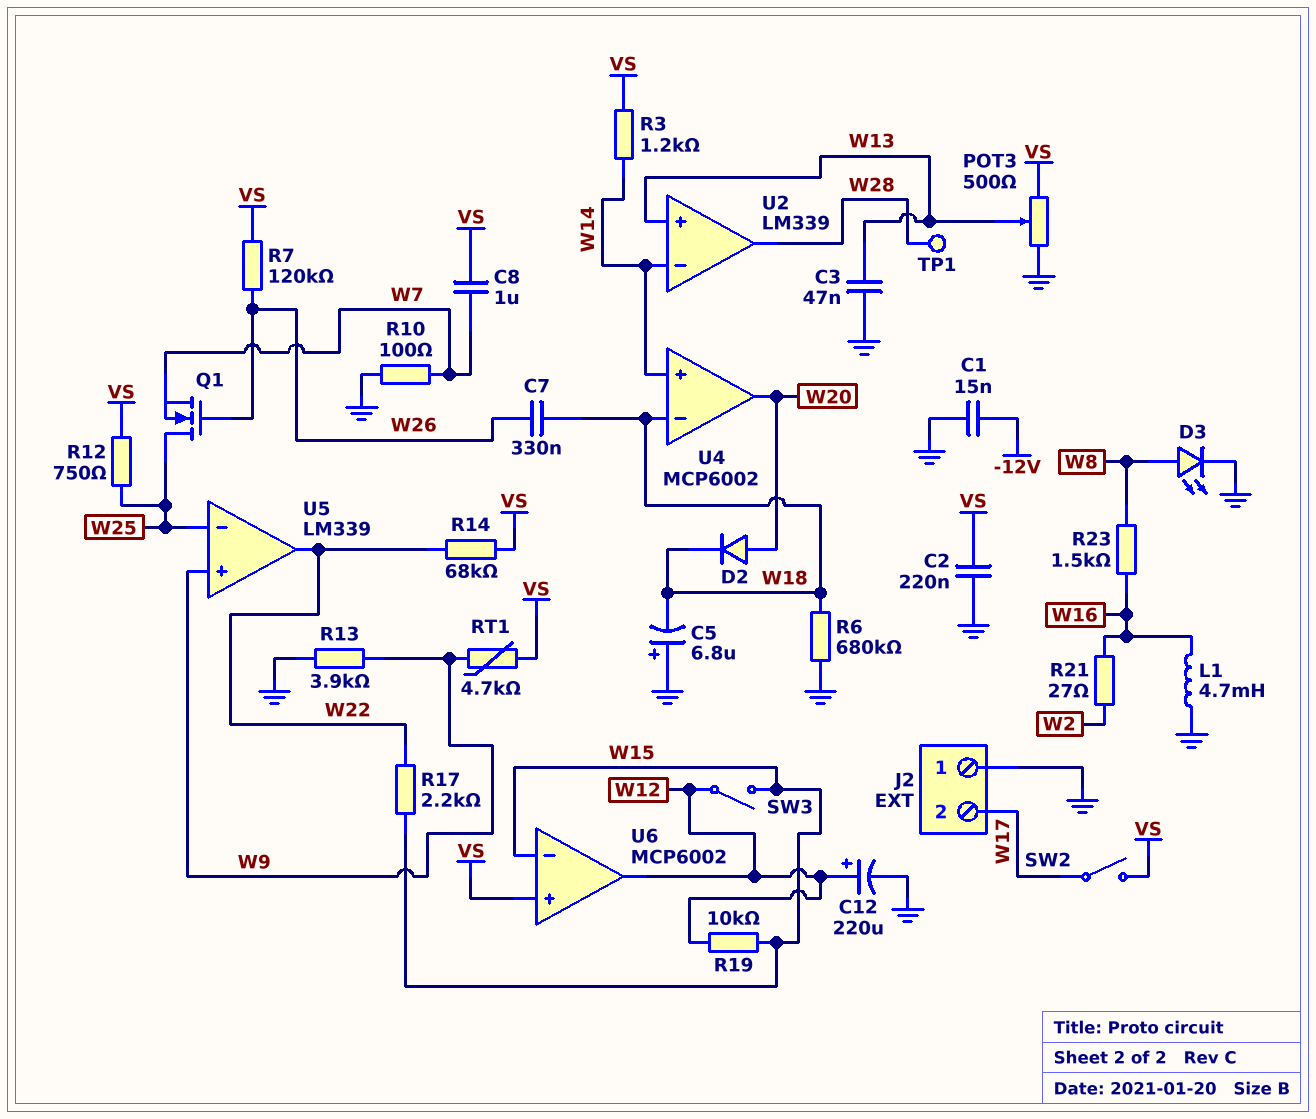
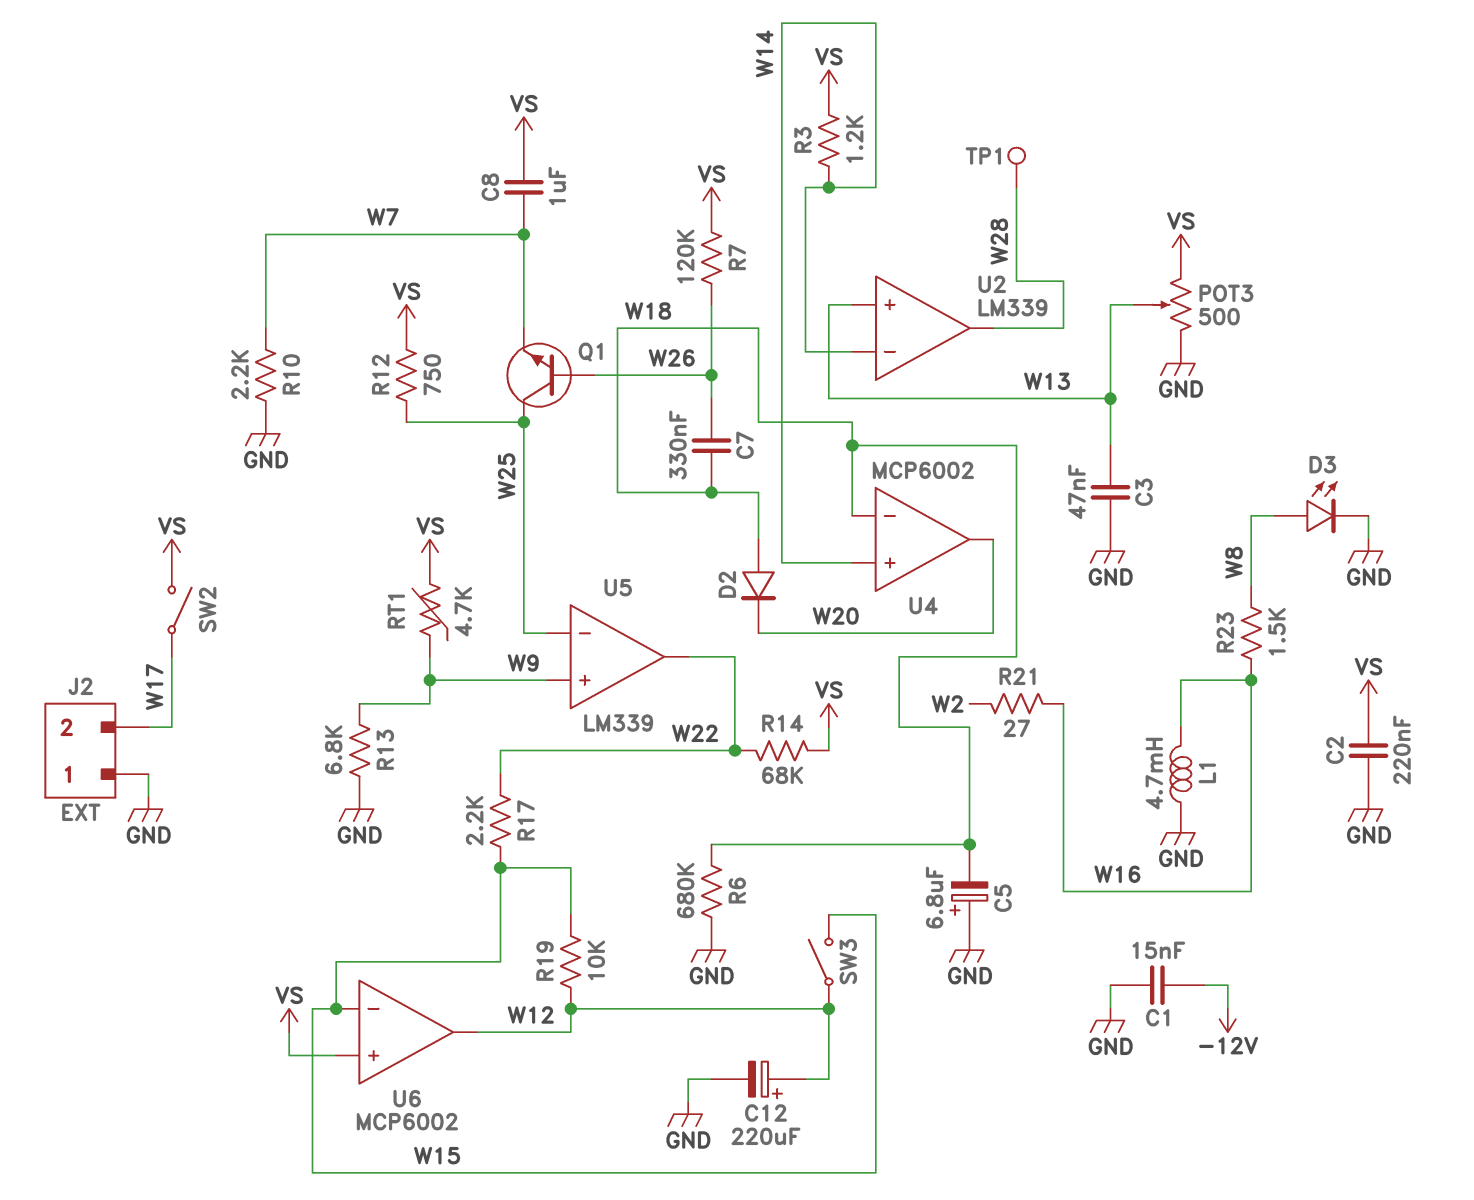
D2: diode (A W20, K W18) -> diode (A W18, K W20)
Q1: NMOS (G W26, D W25, S W7) -> NPN (B W26, C W25, E W7)
R10: 100 (GND, W7) -> 2.2k (GND, W7)
R13: 3.9k (GND, W9) -> 6.8k (GND, W9)

